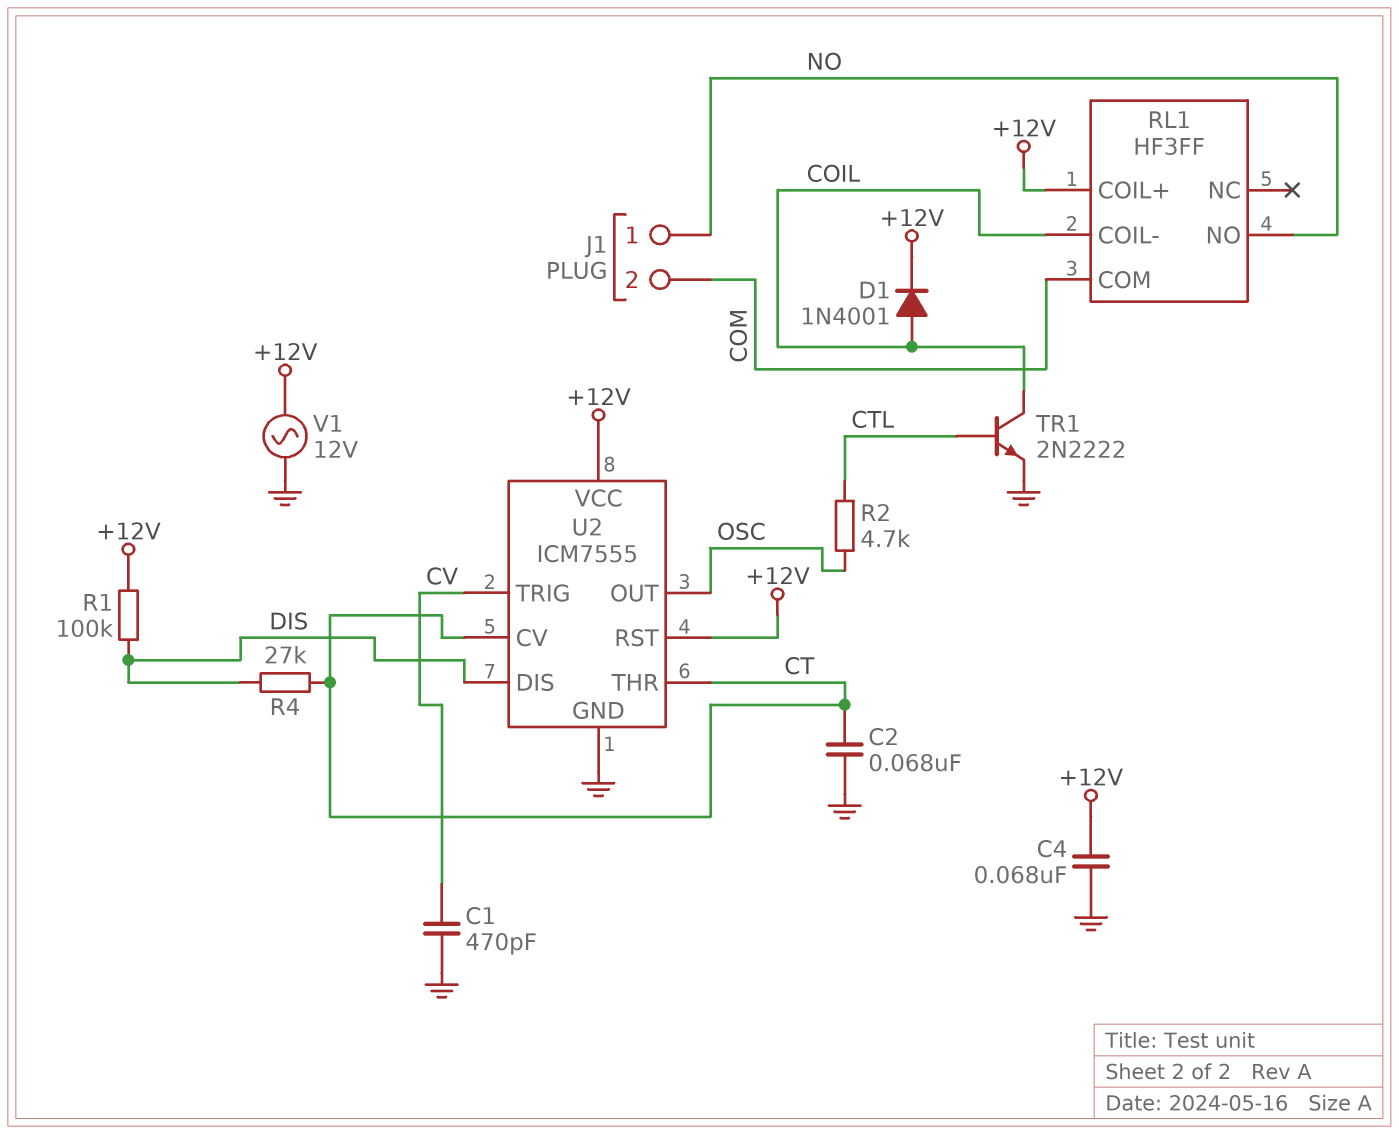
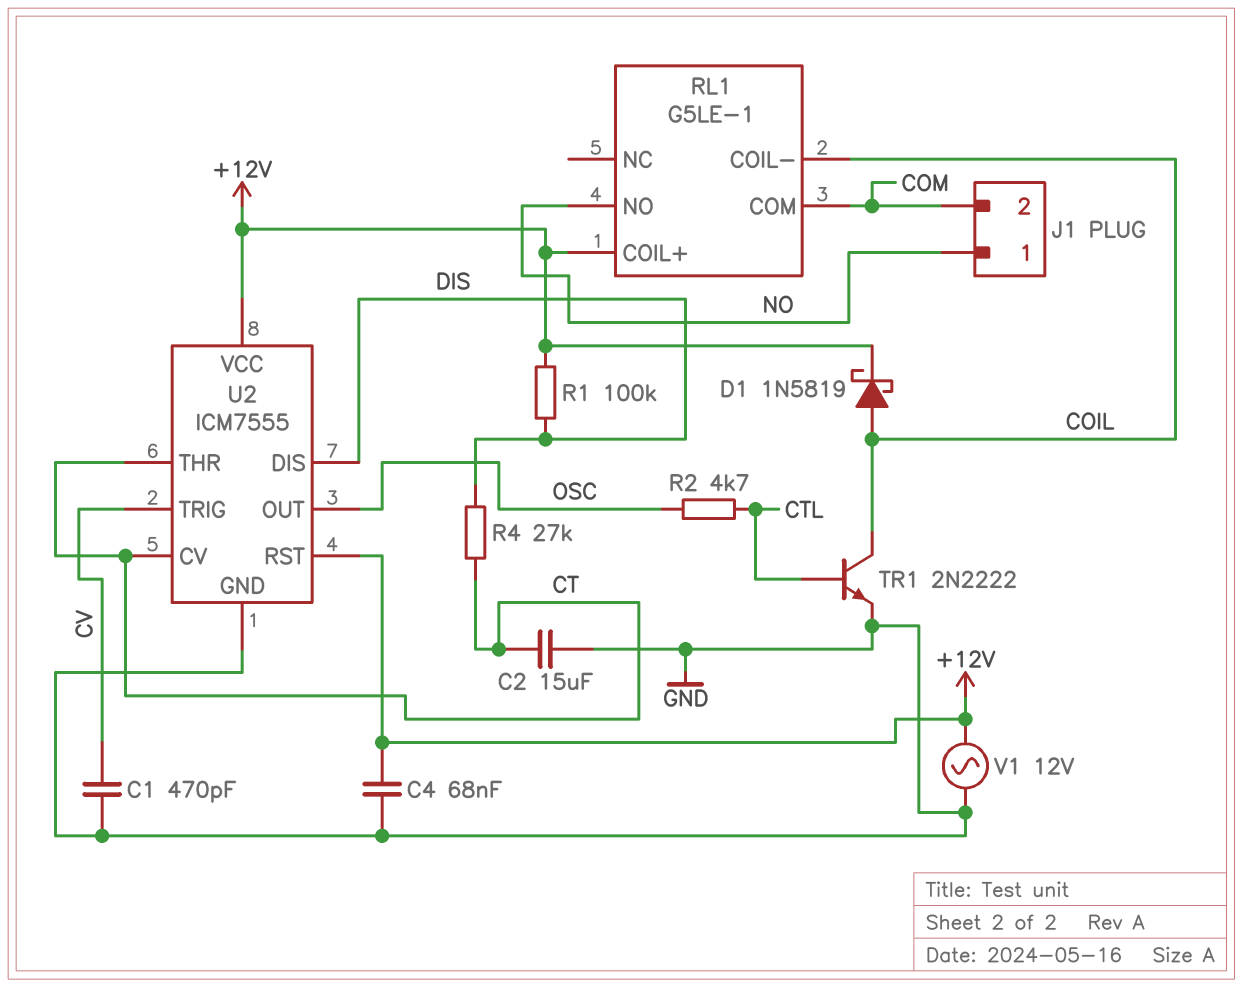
C2: 68nF (CT, GND) -> 15uF (CT, GND)
D1: diode 1N4001 (A COIL, K +12V) -> schottky 1N5819 (A COIL, K +12V)
RL1: HF3FF -> G5LE-1

